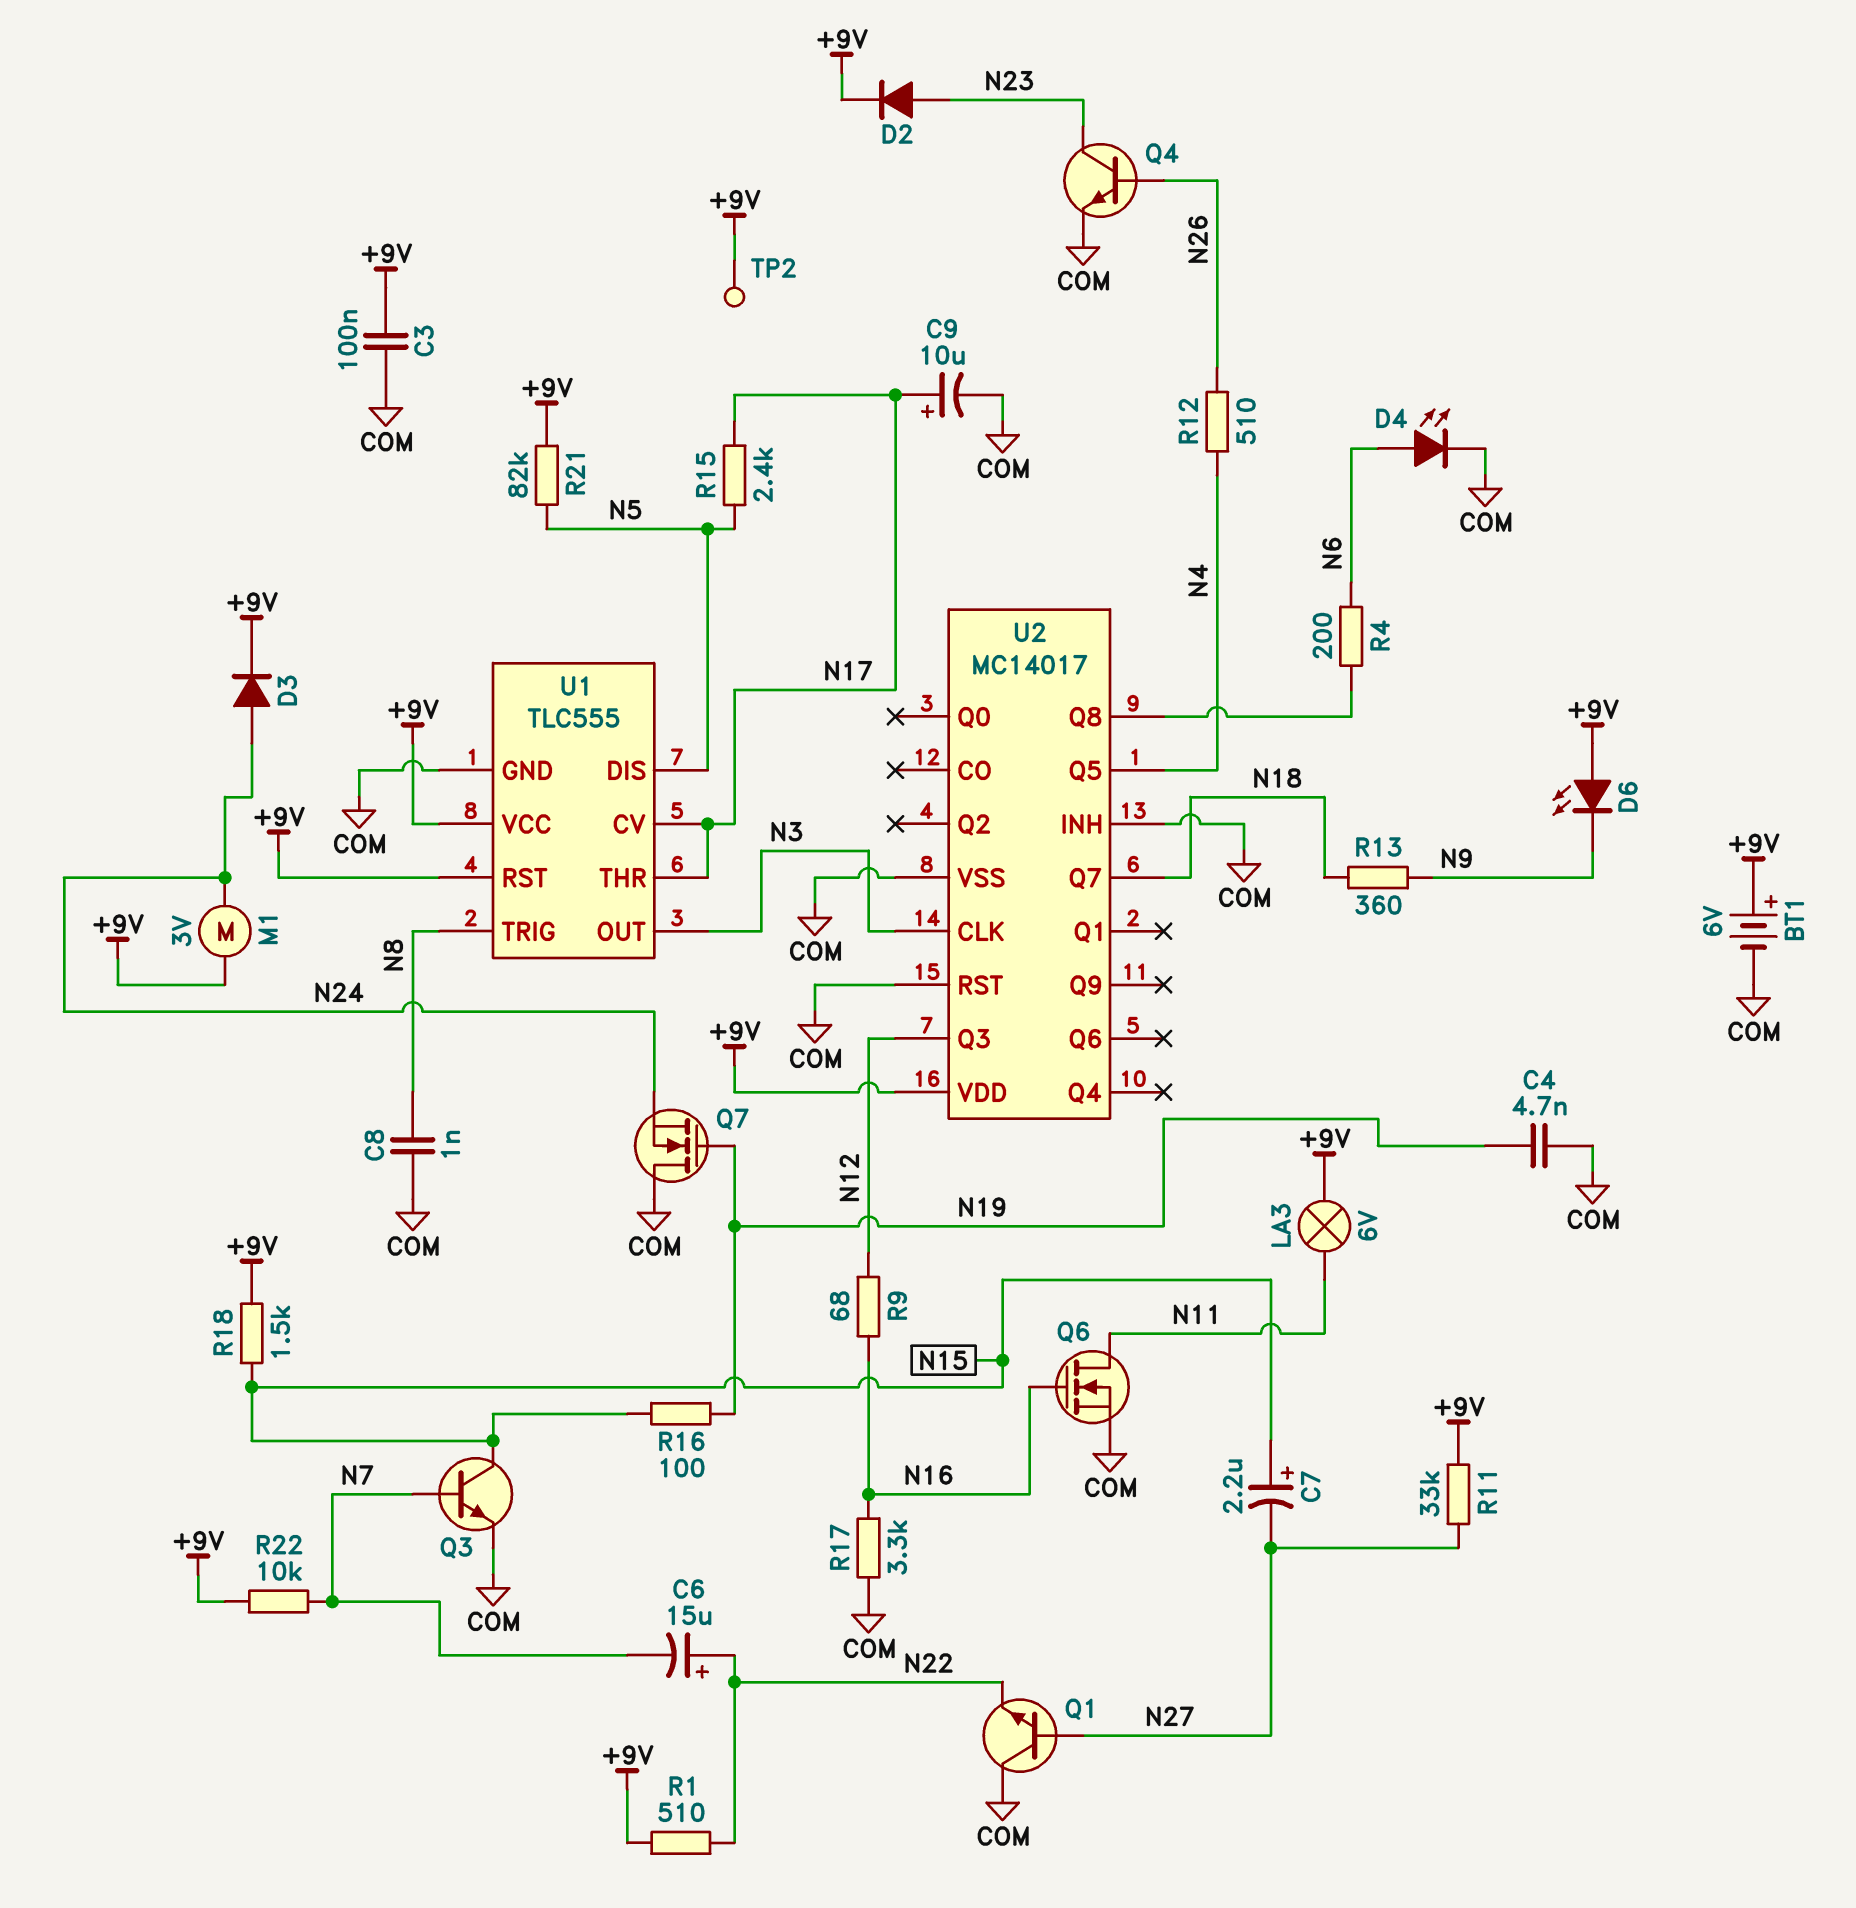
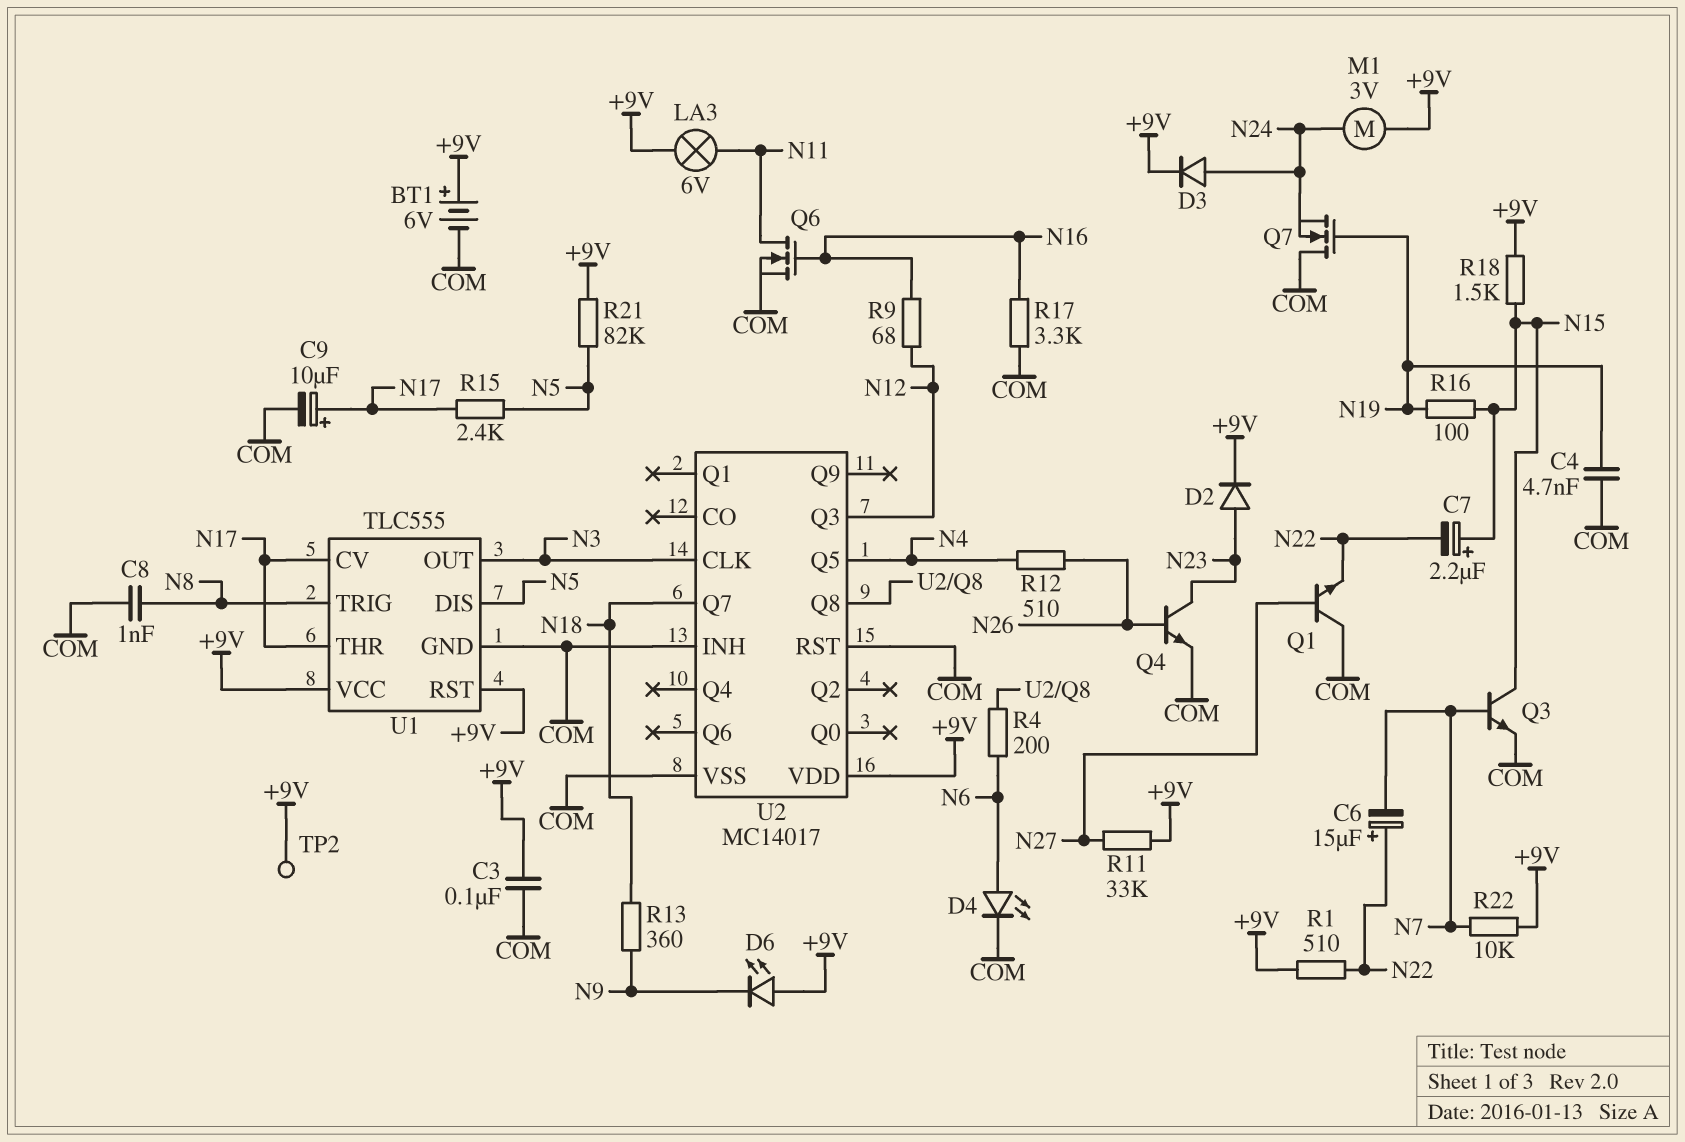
C7: 2.2uF (plus N15, minus N27) -> 2.2uF (plus N15, minus N22)

